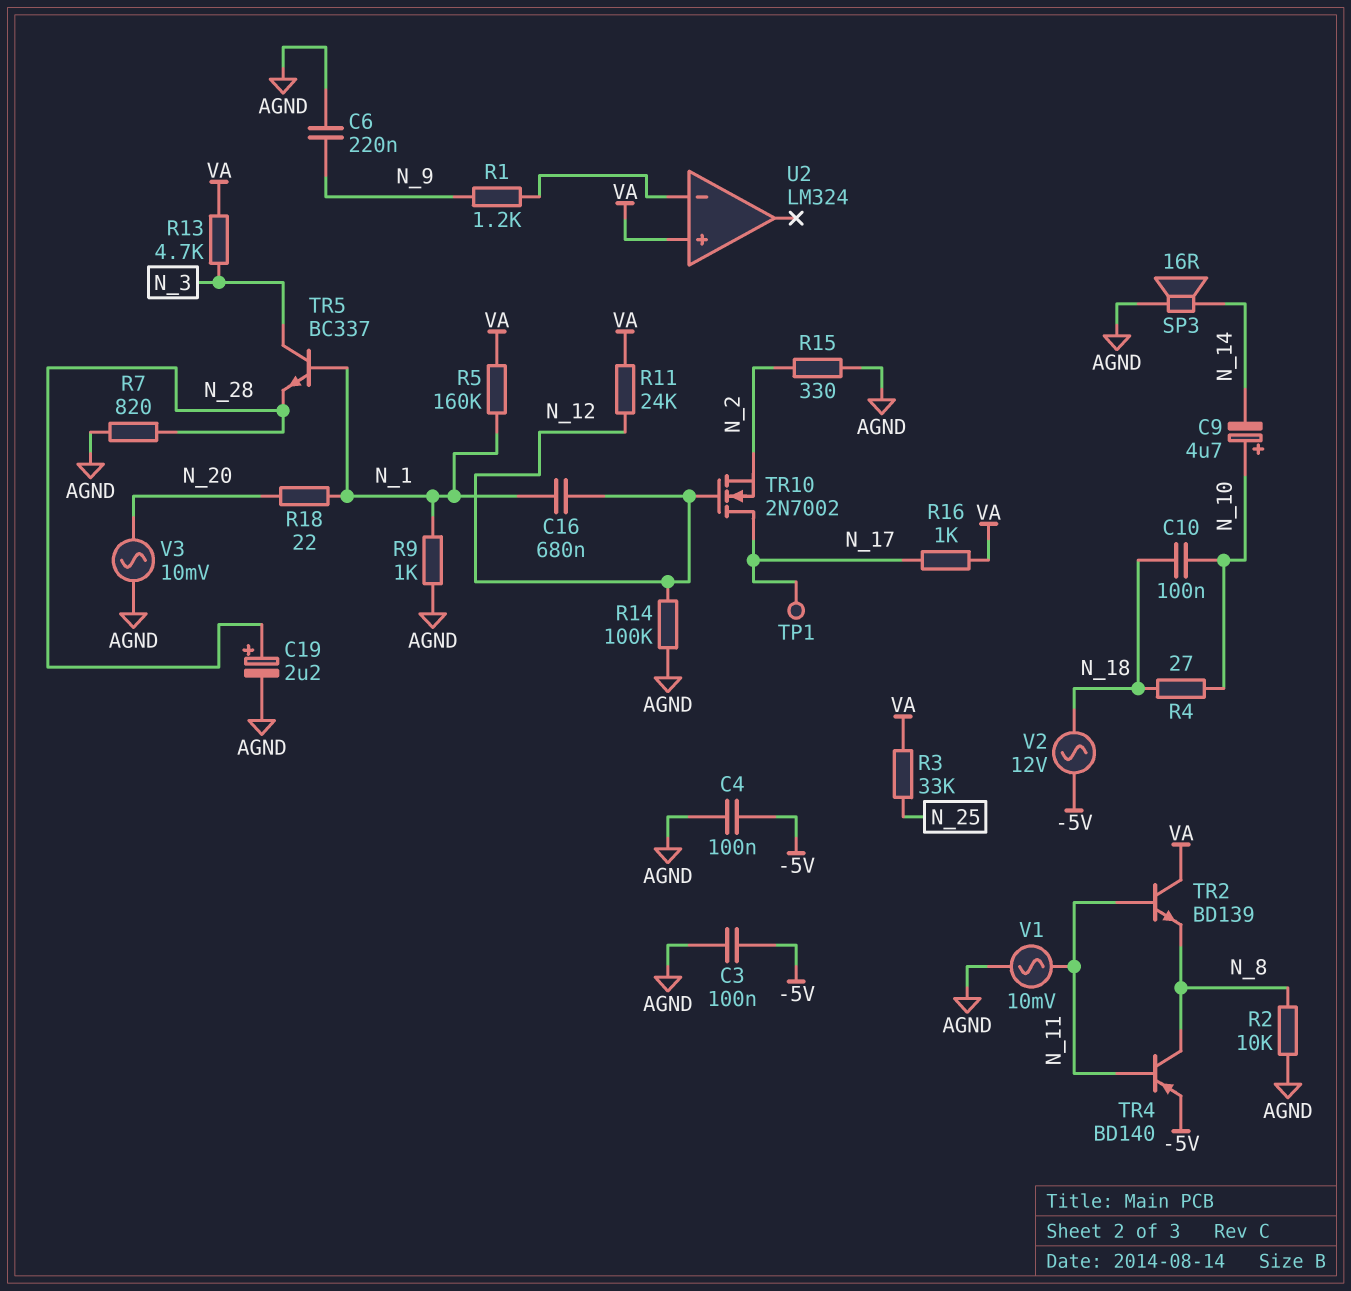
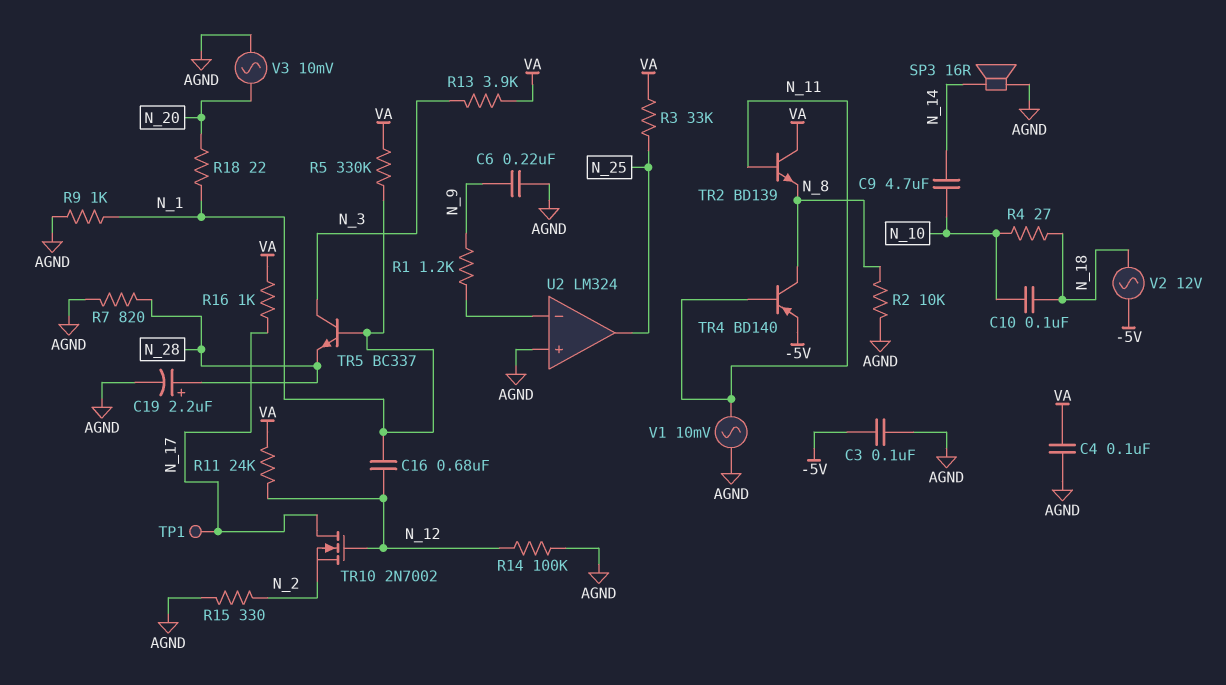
C4: 100nF (-5V, AGND) -> 100nF (AGND, VA)
C9: 4.7uF (plus N_10, minus N_14) -> 4.7uF (N_10, N_14)
R5: 160k (N_1, VA) -> 330k (N_1, VA)
R13: 4.7k (N_3, VA) -> 3.9k (N_3, VA)
U2 pin in+: VA -> AGND
U2 pin out: none -> N_25

